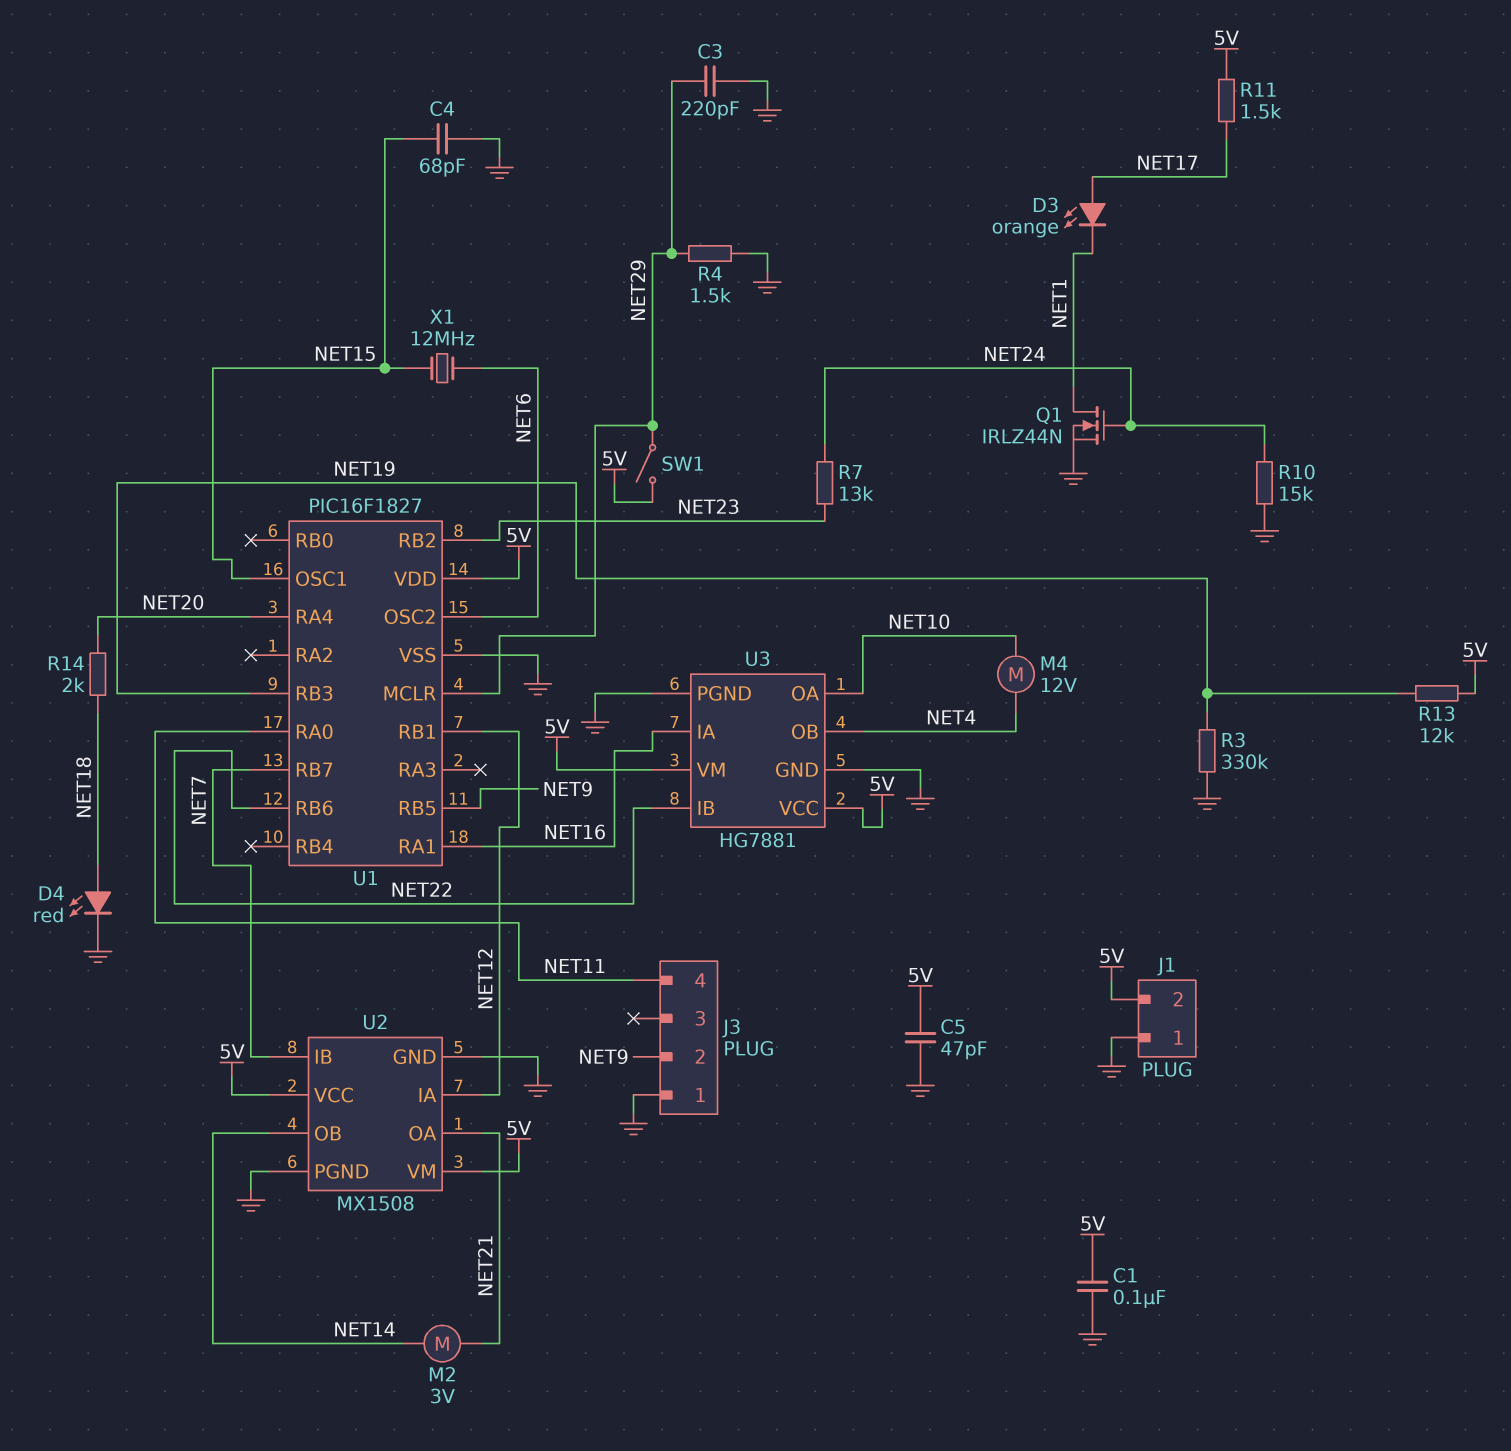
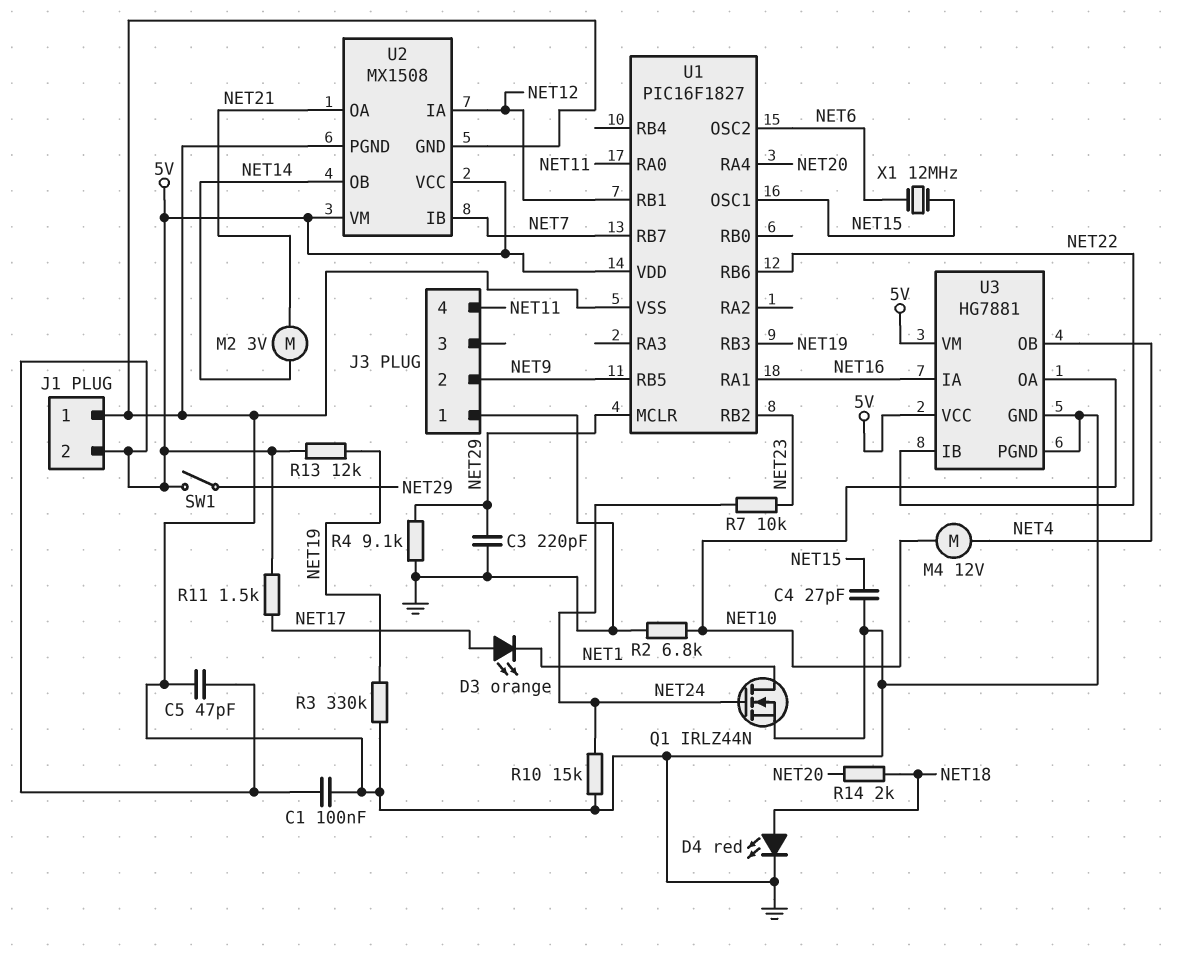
C4: 68pF (GND, NET15) -> 27pF (GND, NET15)
R2: none -> 6.8k (GND, NET10)
R4: 1.5k (GND, NET29) -> 9.1k (GND, NET29)
R7: 13k (NET23, NET24) -> 10k (NET23, NET24)

